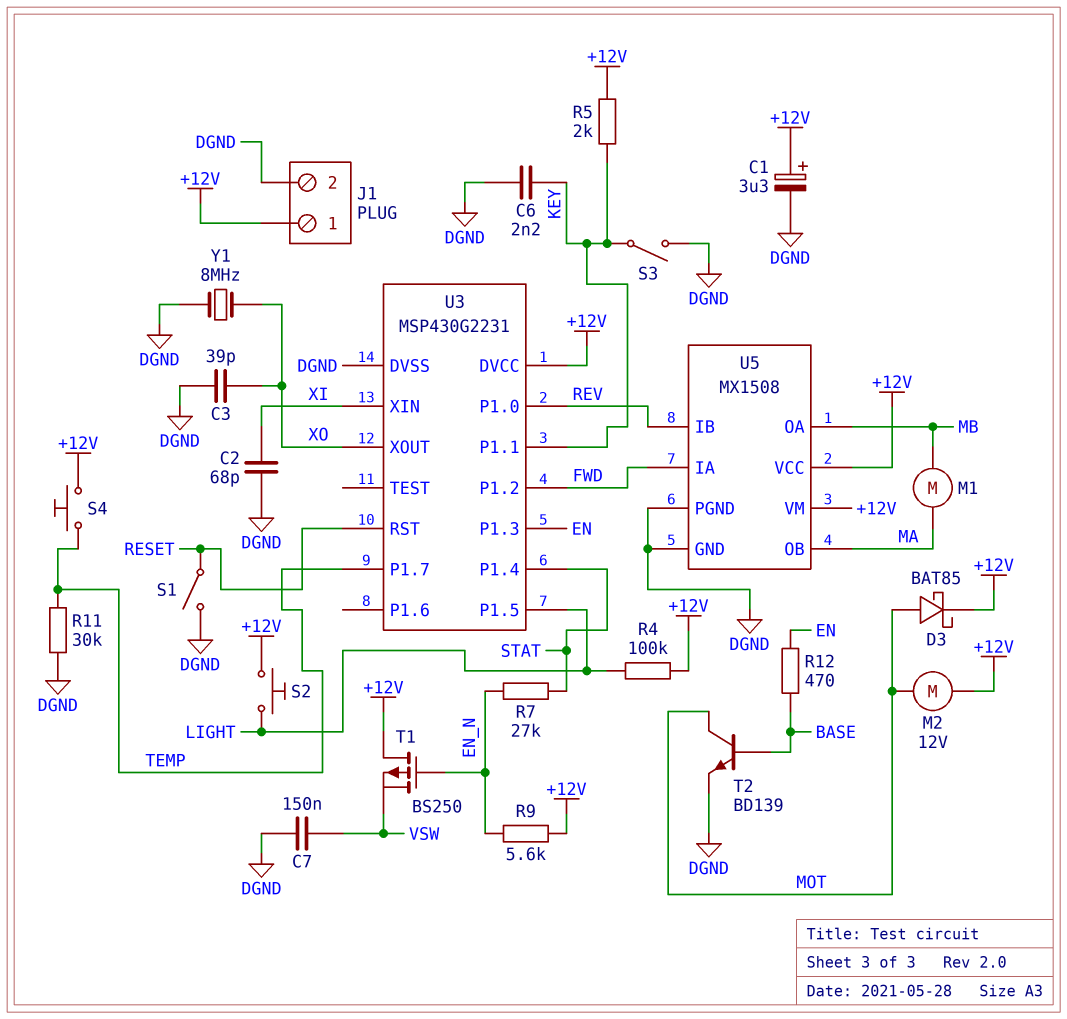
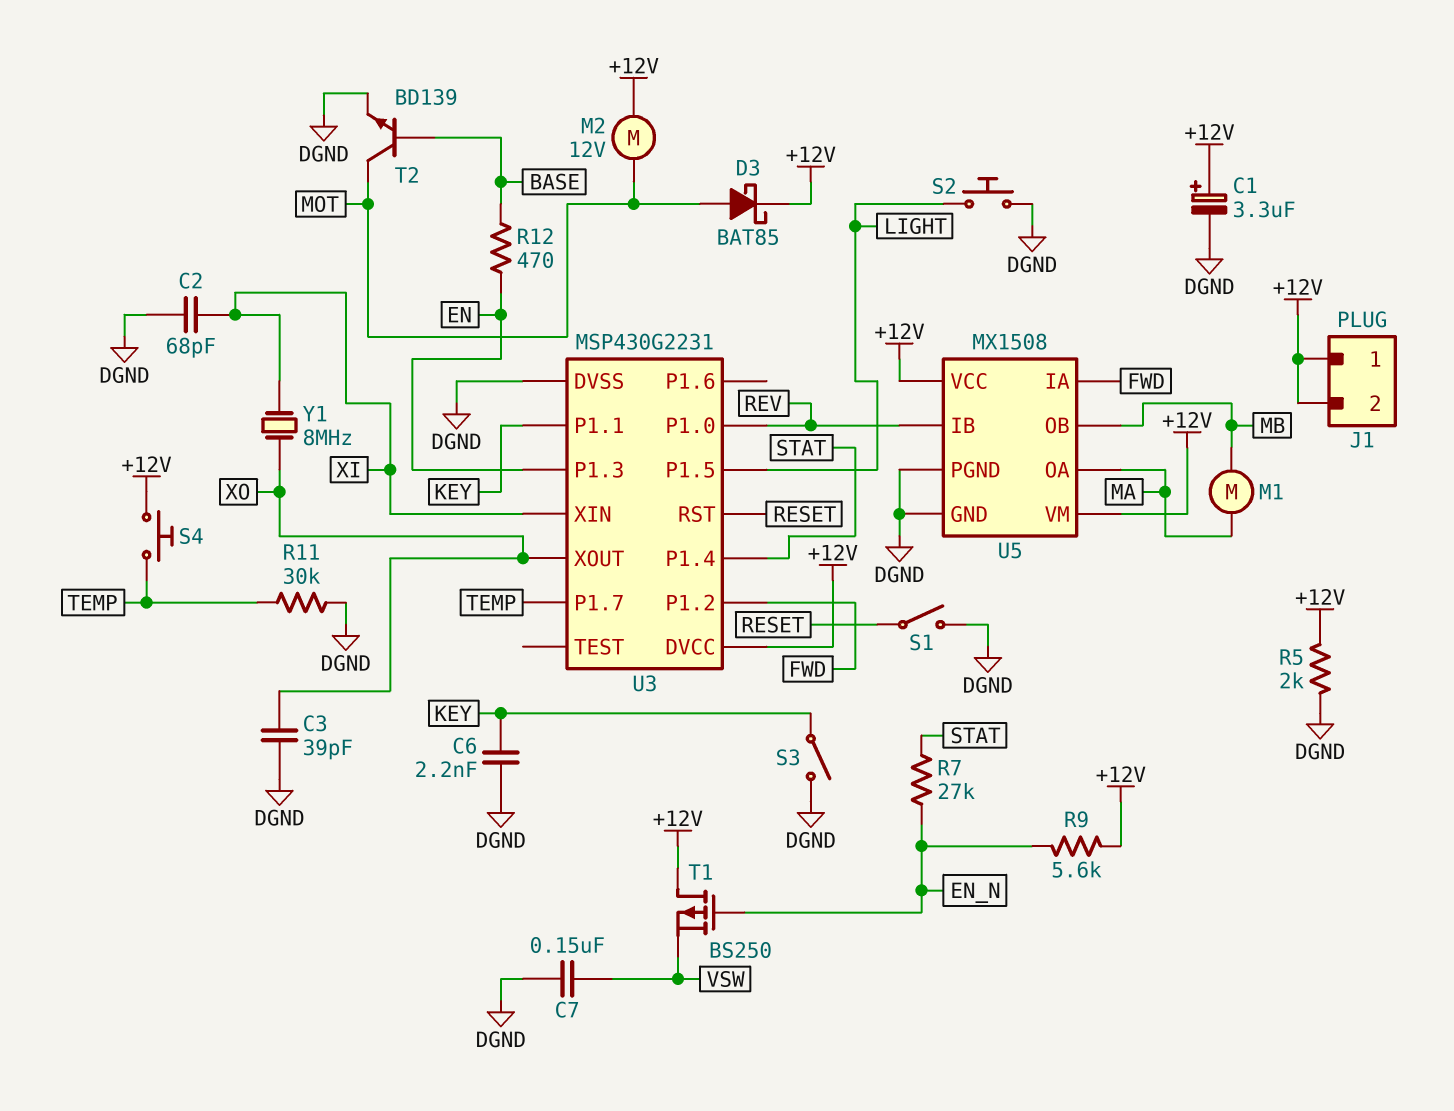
J1 pin 2: DGND -> +12V
R4: 100k (+12V, LIGHT) -> none
R5: 2k (+12V, KEY) -> 2k (+12V, DGND)
S2: button (+12V, LIGHT) -> button (DGND, LIGHT)
U5 pin OA: MB -> MA
U5 pin OB: MA -> MB
Y1: 8MHz (DGND, XO) -> 8MHz (XI, XO)

